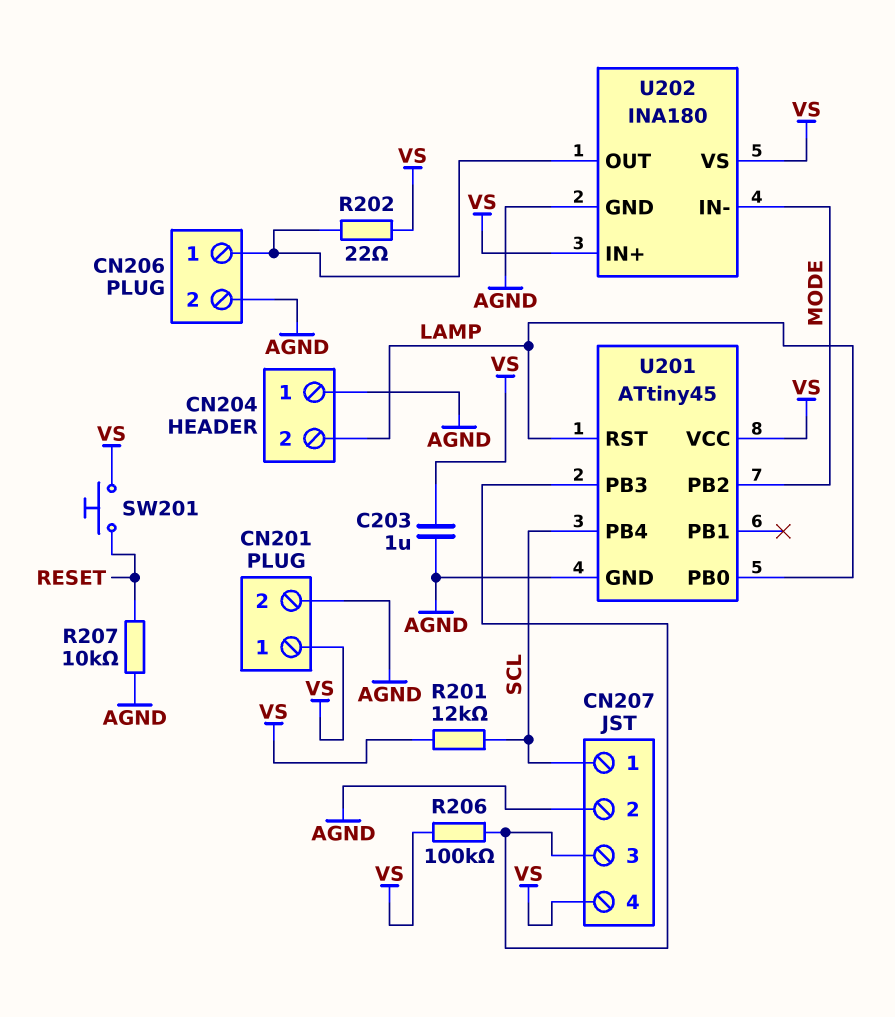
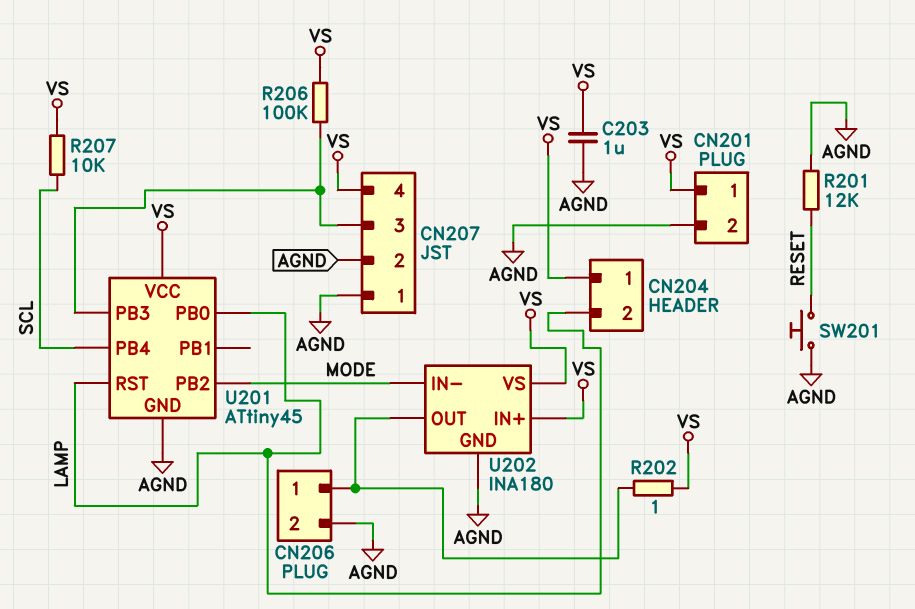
CN204 pin 1: AGND -> VS
CN207 pin 1: SCL -> AGND
R201: 12k (SCL, VS) -> 12k (AGND, RESET)
R202: 22 (CN206/1, VS) -> 1 (CN206/1, VS)
R207: 10k (AGND, RESET) -> 10k (SCL, VS)
SW201: button (RESET, VS) -> button (AGND, RESET)

